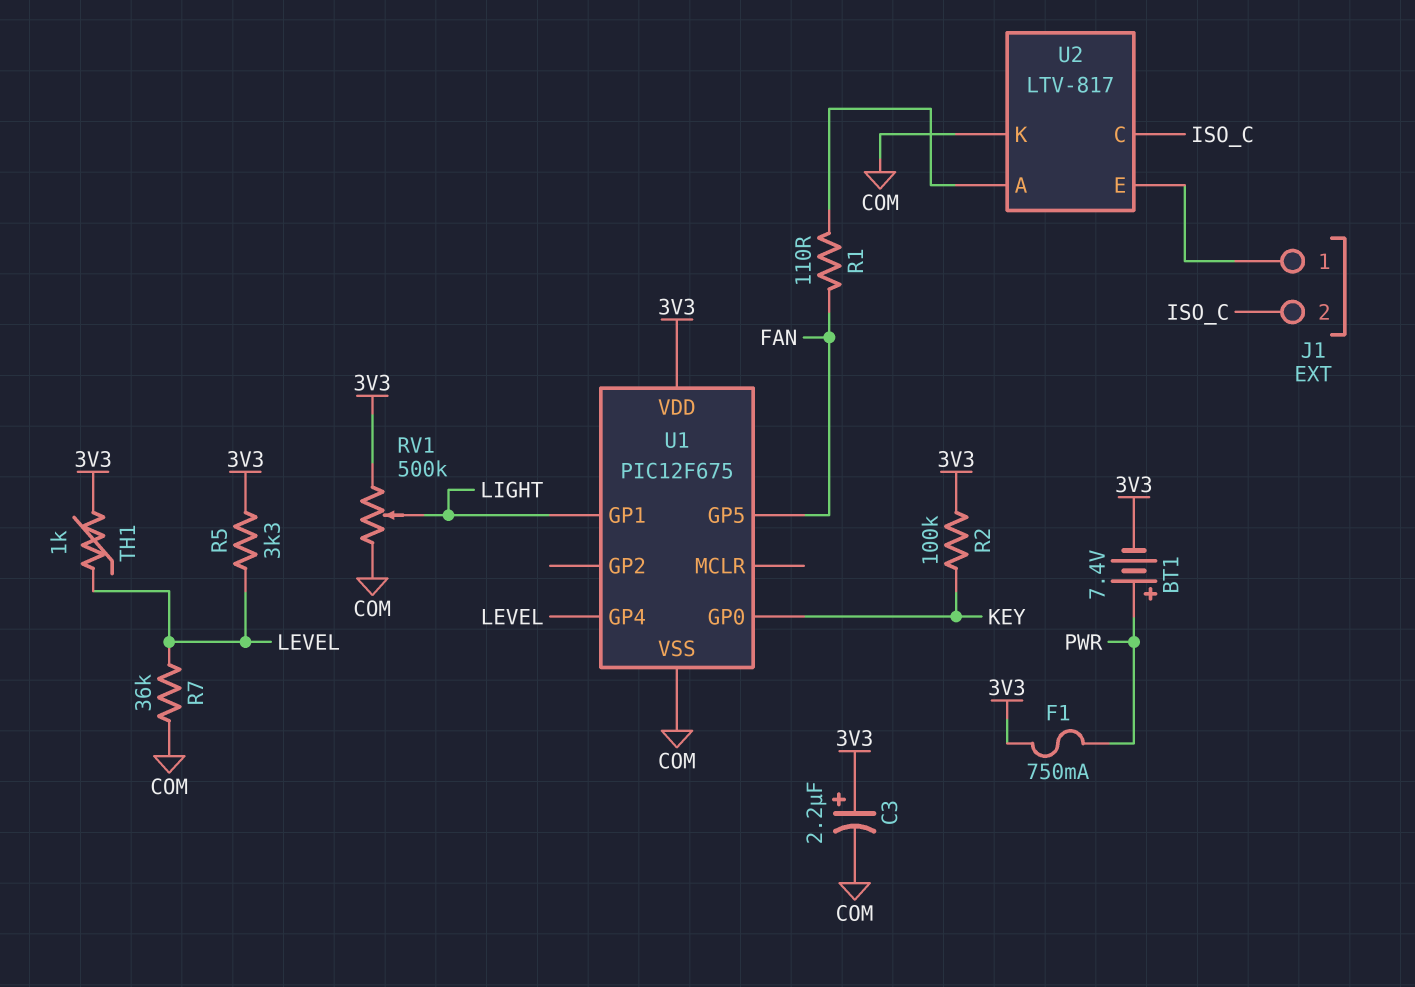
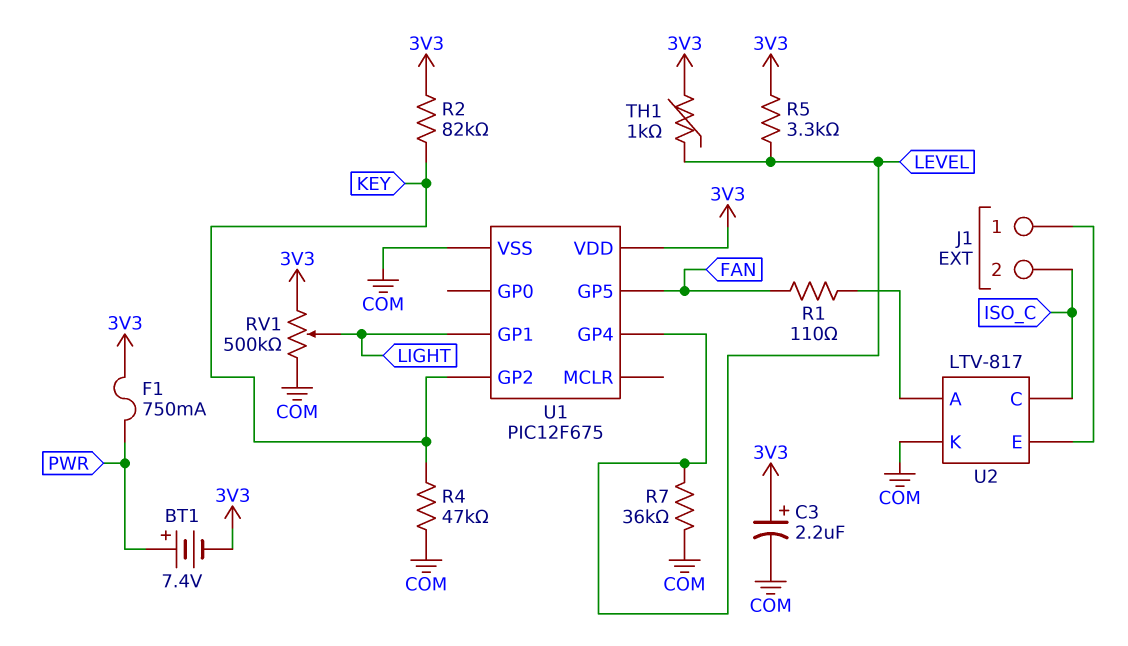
R2: 100k (3V3, KEY) -> 82k (3V3, KEY)
R4: none -> 47k (COM, KEY)
U1 pin GP0: KEY -> none
U1 pin GP2: none -> KEY

